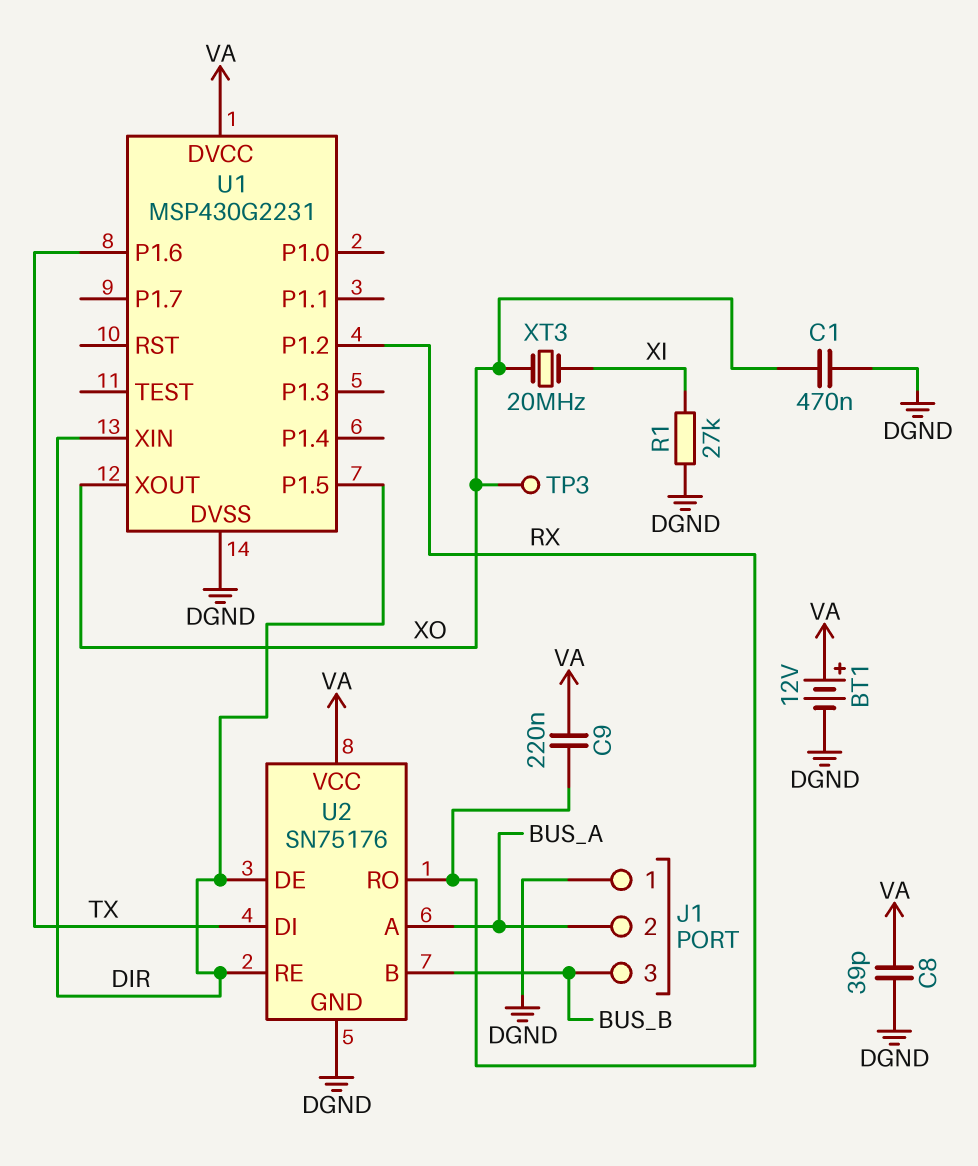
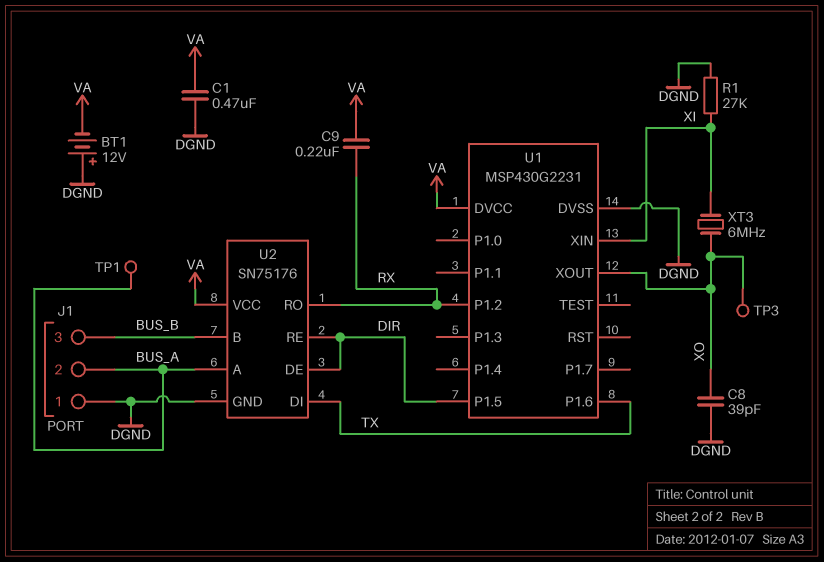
BT1: 12V (plus VA, minus DGND) -> 12V (plus DGND, minus VA)
C1: 470nF (DGND, XO) -> 470nF (DGND, VA)
C8: 39pF (DGND, VA) -> 39pF (DGND, XO)
TP1: none -> test point (BUS_A)
U1 pin XIN: DIR -> XI
XT3: 20MHz (XI, XO) -> 6MHz (XI, XO)

